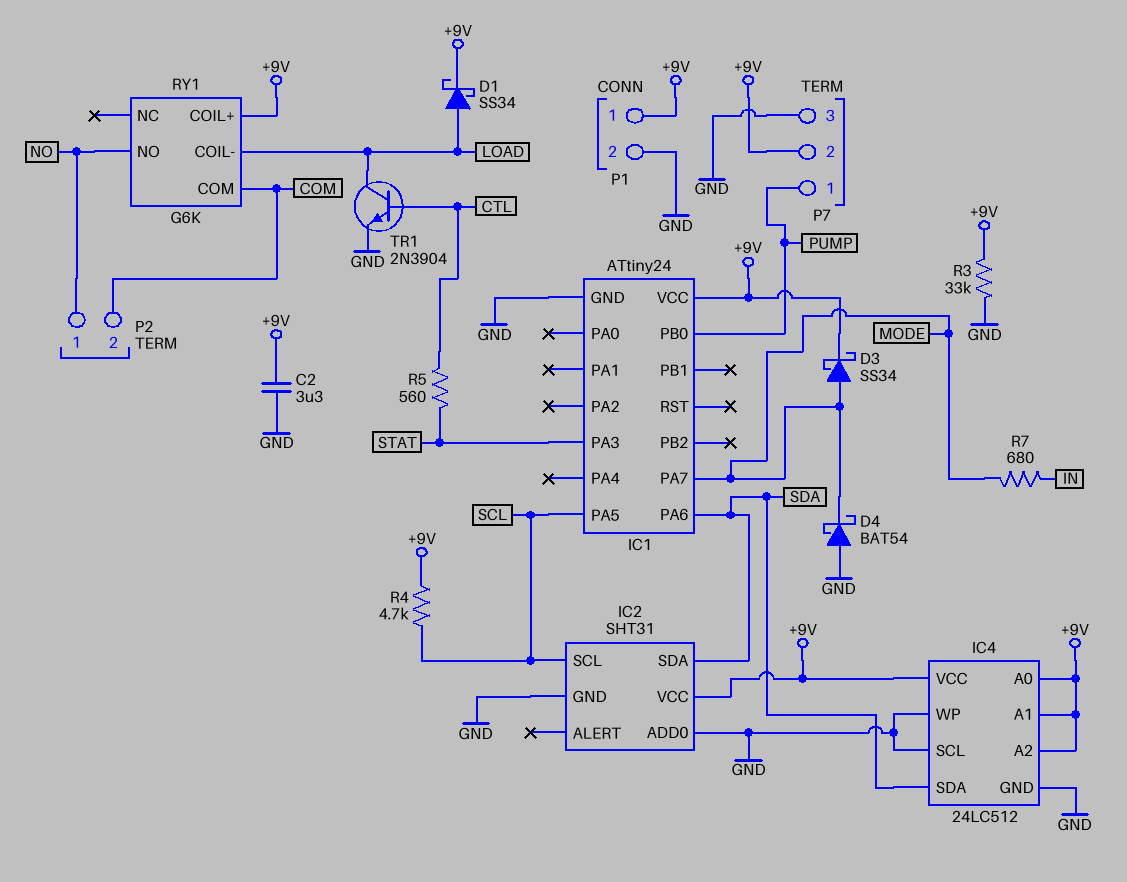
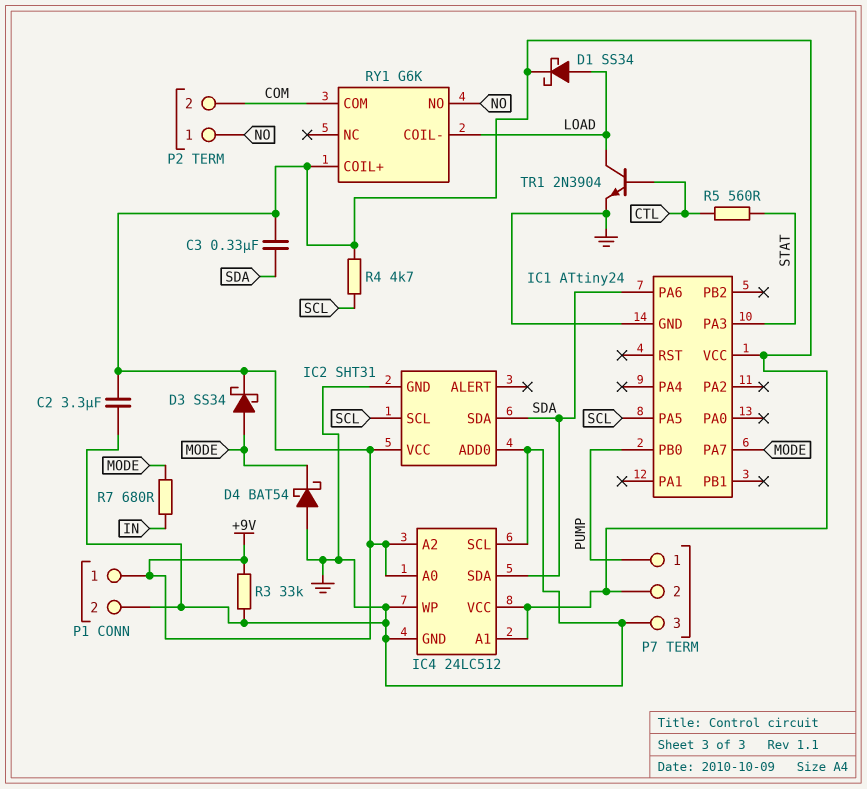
C3: none -> 330nF (+9V, SDA)

